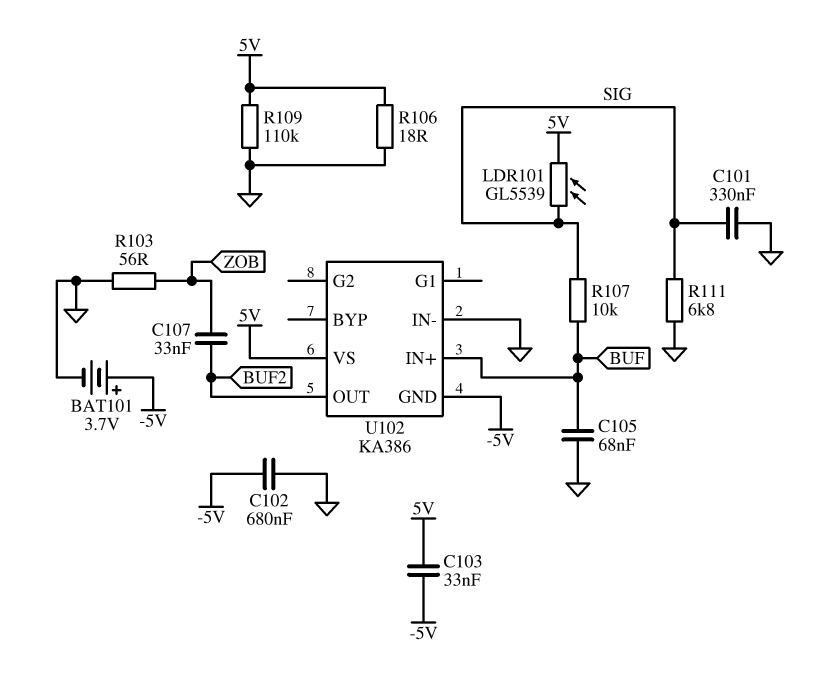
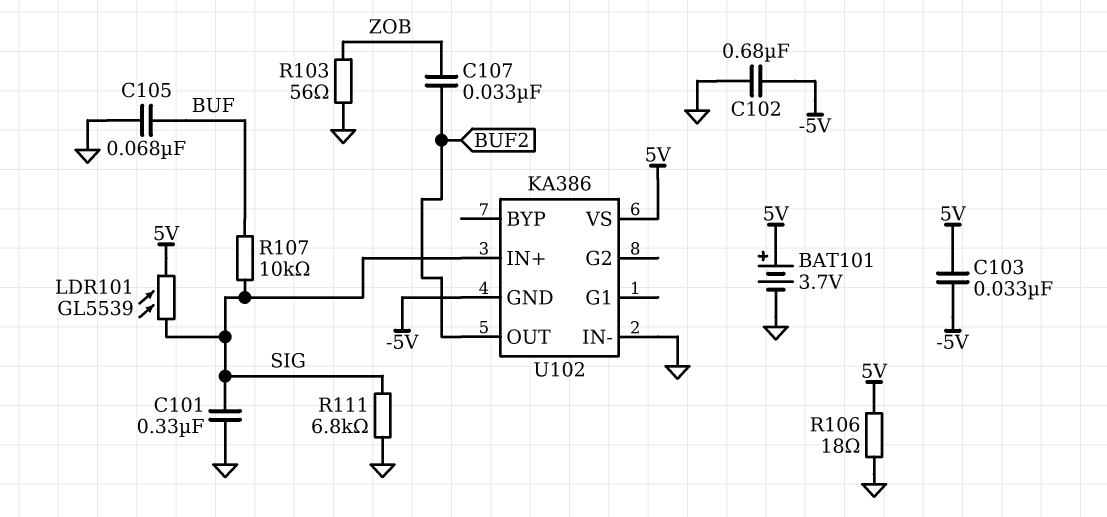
BAT101: 3.7V (plus -5V, minus GND) -> 3.7V (plus 5V, minus GND)
R109: 110k (5V, GND) -> none
U102 pin IN+: BUF -> SIG

